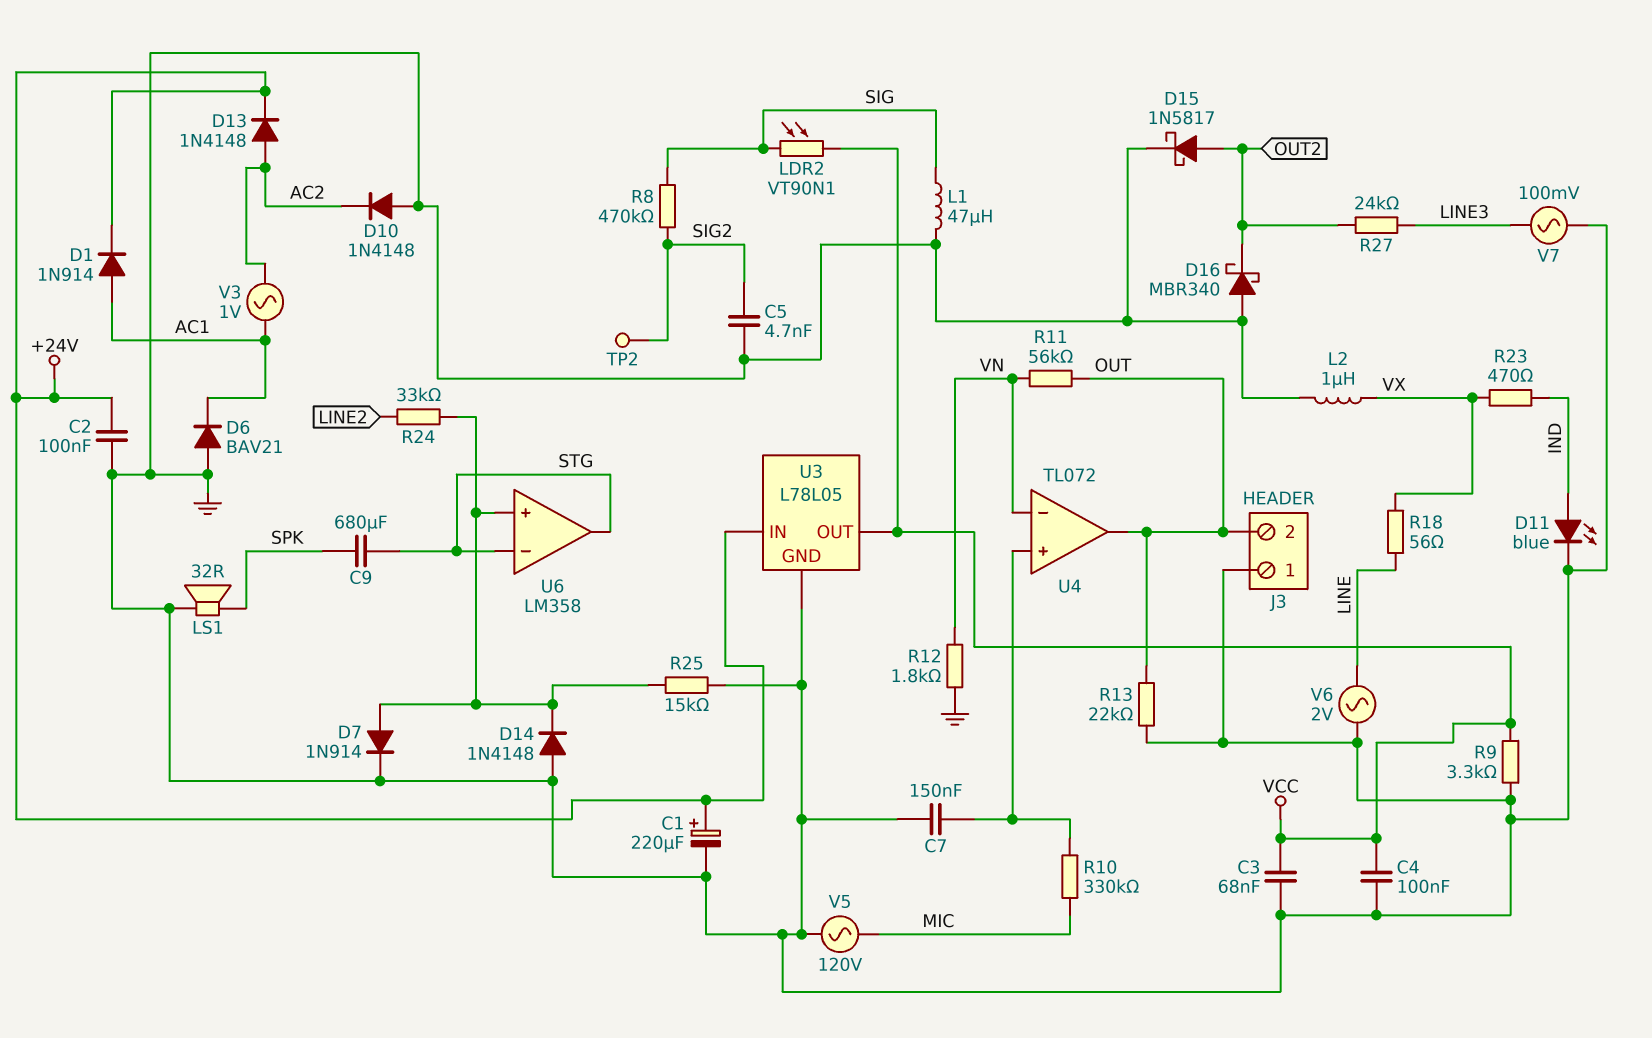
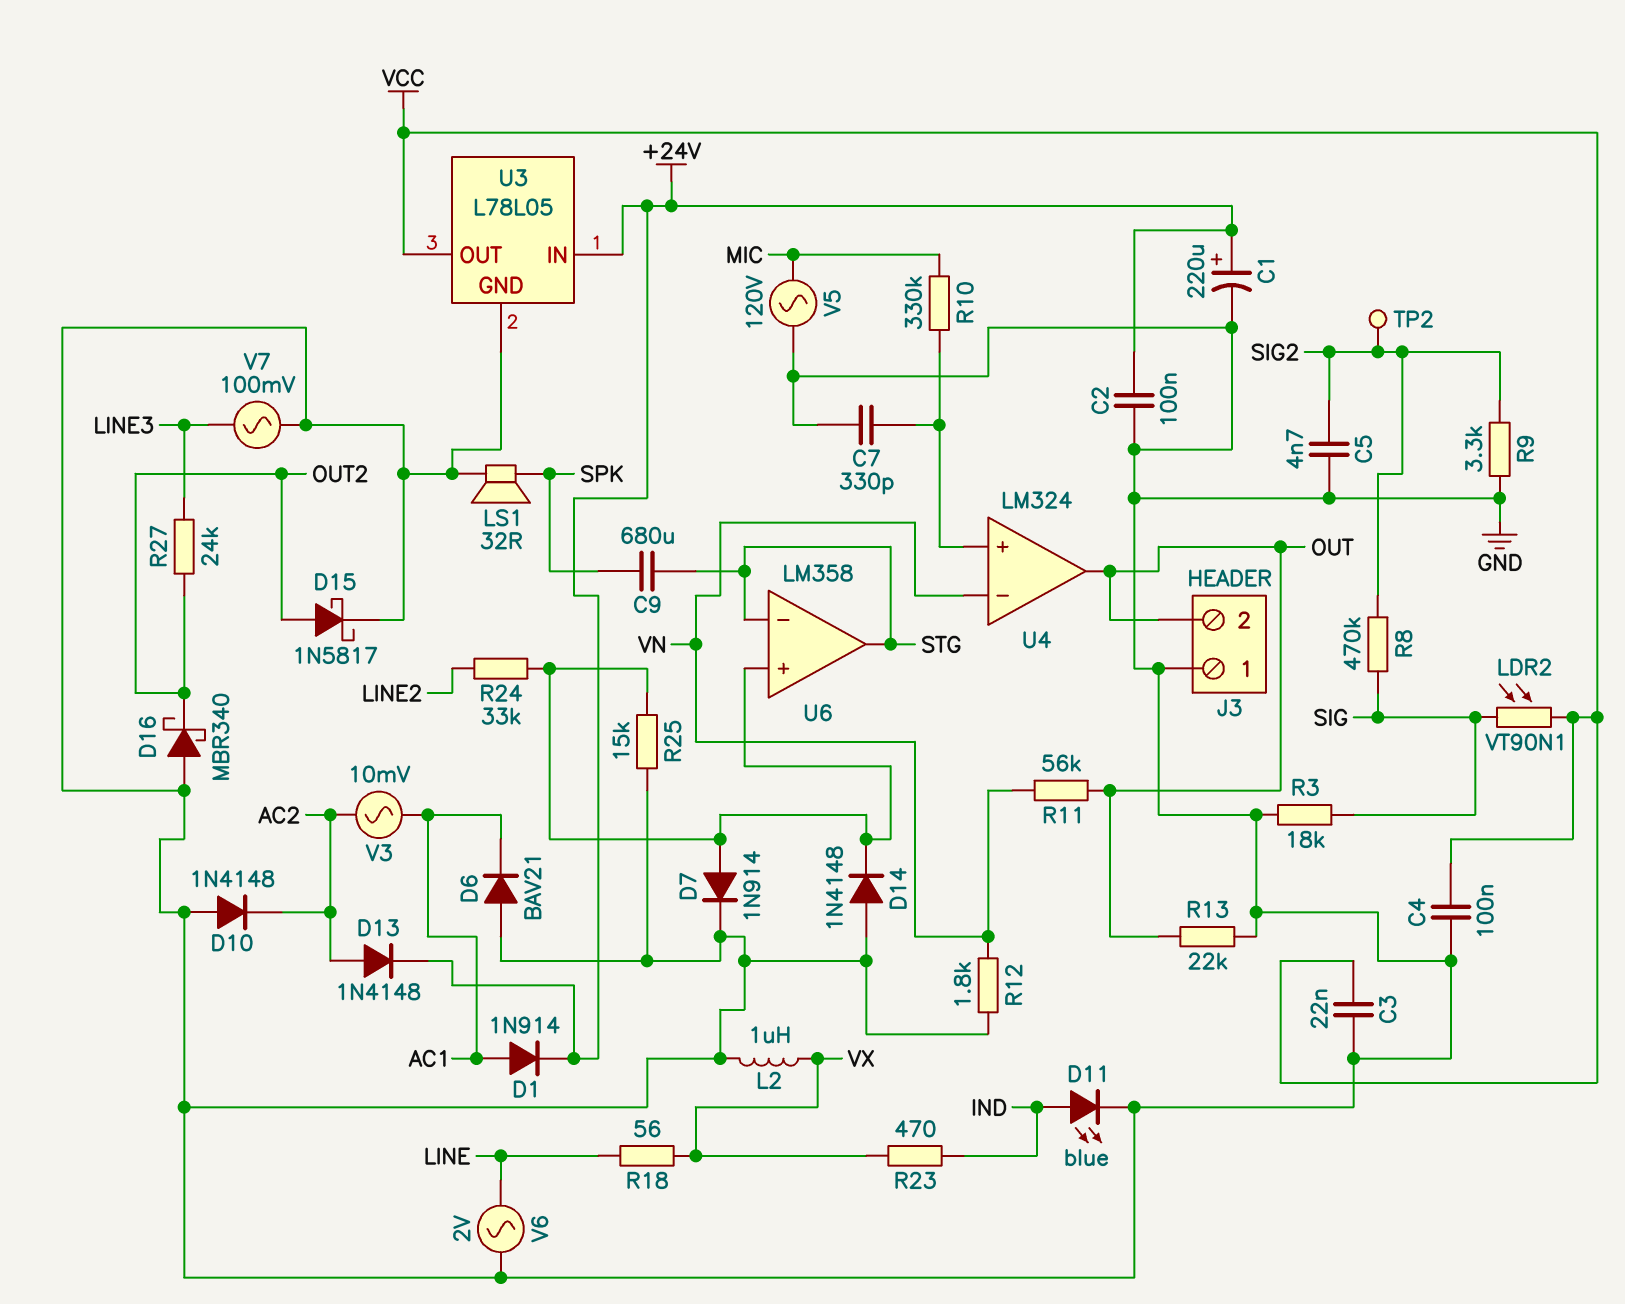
C3: 68nF (GND, VCC) -> 22nF (GND, VCC)
C7: 150nF (GND, U4/in+) -> 330pF (GND, U4/in+)
L1: 47uH (GND, SIG) -> none
R3: none -> 18k (GND, SIG)
R9: 3.3k (GND, VCC) -> 3.3k (GND, SIG2)
U4: TL072 -> LM324
V3: AC 1V (AC1, AC2) -> AC 10mV (AC1, AC2)

